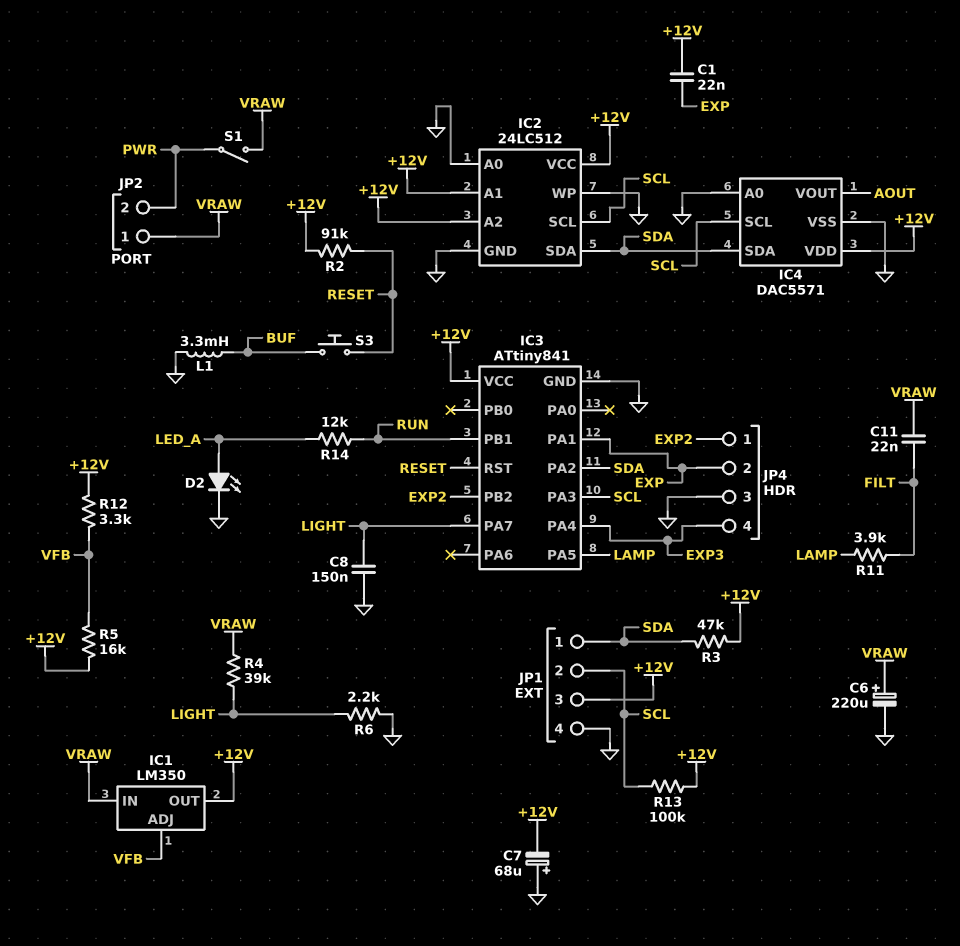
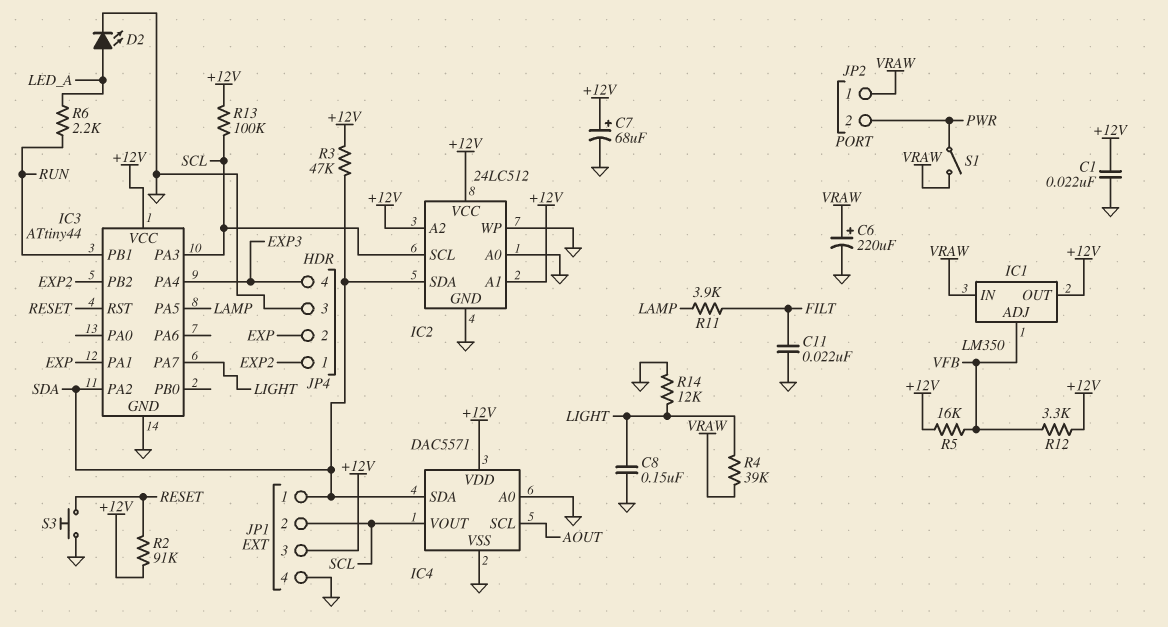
C1: 22nF (+12V, EXP) -> 22nF (+12V, GND)
C7: 68uF (plus GND, minus +12V) -> 68uF (plus +12V, minus GND)
C11: 22nF (FILT, VRAW) -> 22nF (FILT, GND)
IC3: ATtiny841 -> ATtiny44
IC4 pin SCL: SCL -> AOUT
IC4 pin VOUT: AOUT -> SCL
L1: 3.3mH (BUF, GND) -> none
R6: 2.2k (GND, LIGHT) -> 2.2k (LED_A, RUN)
R14: 12k (LED_A, RUN) -> 12k (GND, LIGHT)
S3: button (BUF, RESET) -> button (GND, RESET)

